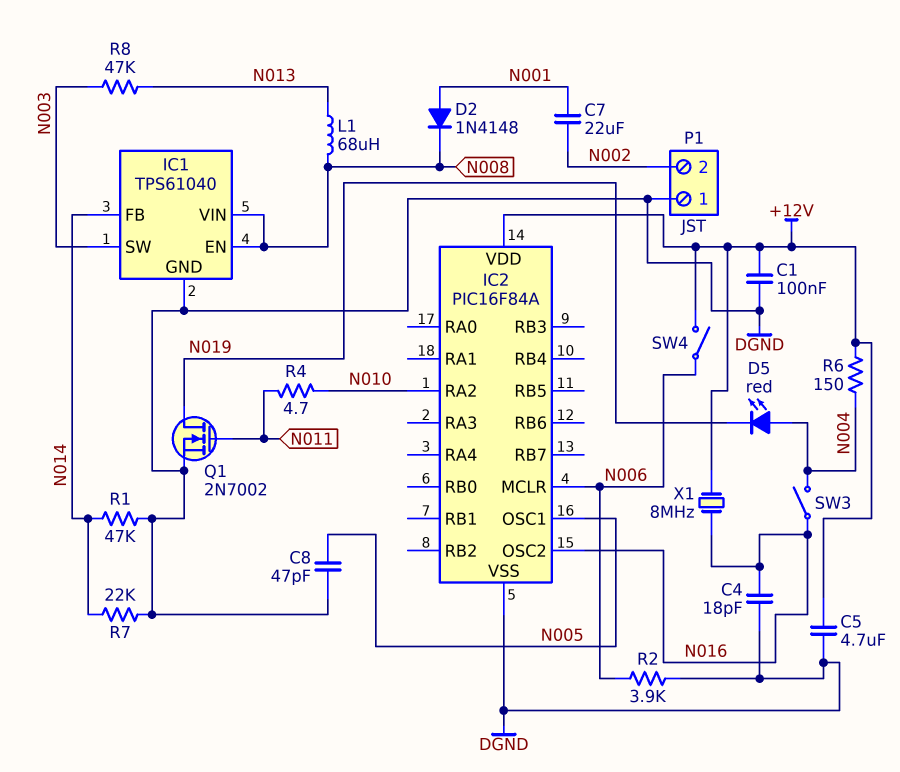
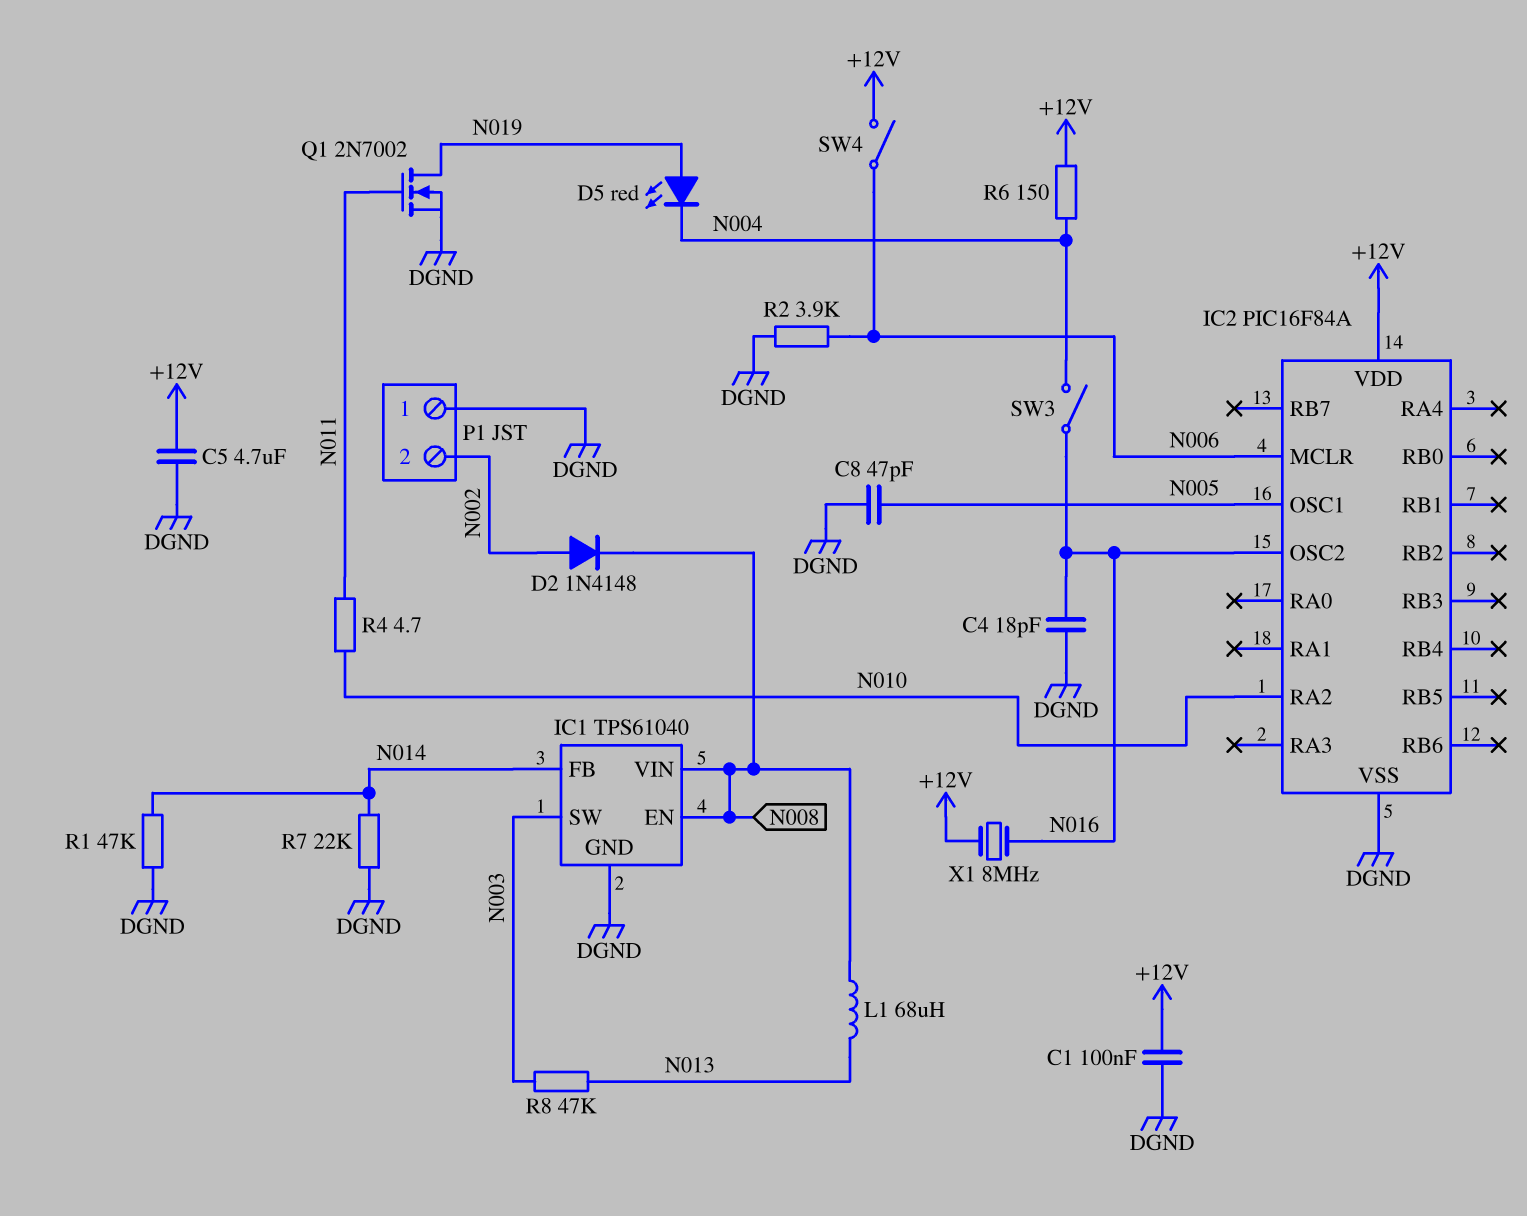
C7: 22uF (N001, N002) -> none
D2: diode 1N4148 (A N001, K N008) -> diode 1N4148 (A N002, K N008)
D5: LED red (A N004, K N019) -> LED red (A N019, K N004)

